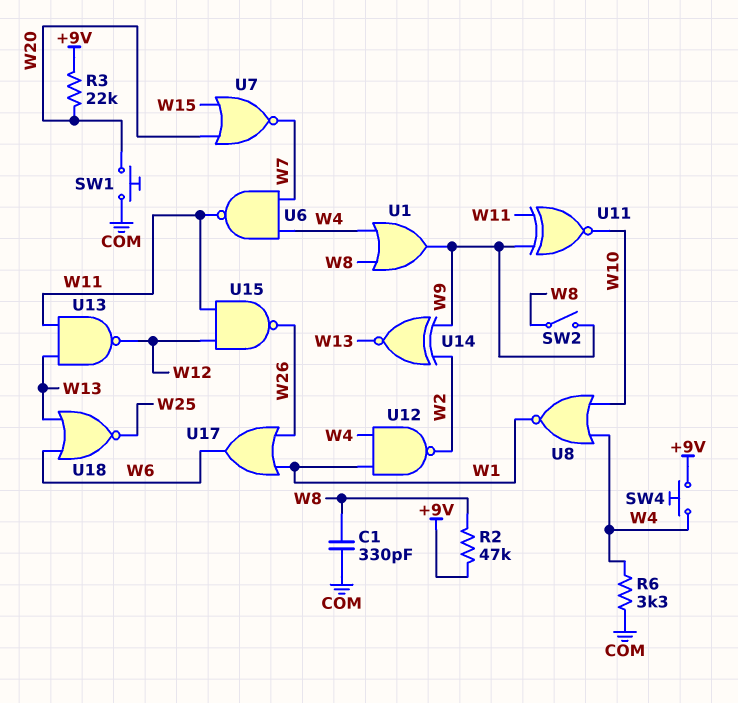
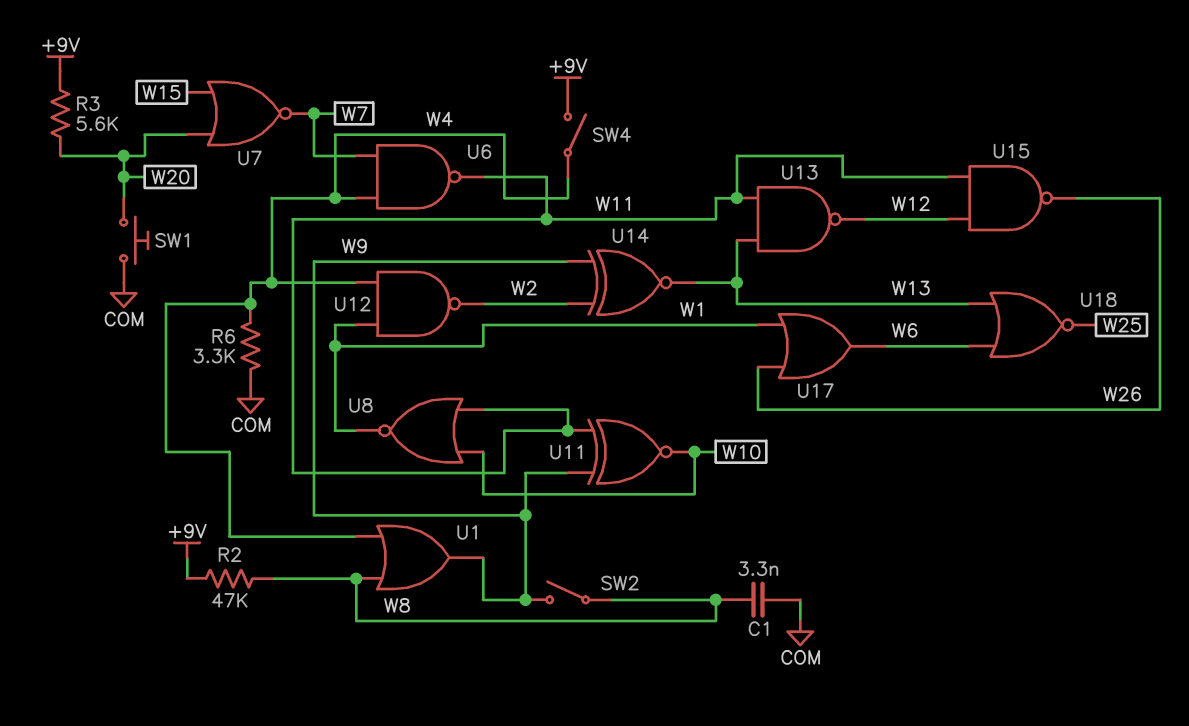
C1: 330pF (COM, W8) -> 3.3nF (COM, W8)
R3: 22k (+9V, W20) -> 5.6k (+9V, W20)
SW4: button (+9V, W4) -> switch (+9V, W4)
U8: NOR (in W4, in W10, out W1) -> NOR (in W10, in W11, out W1)

